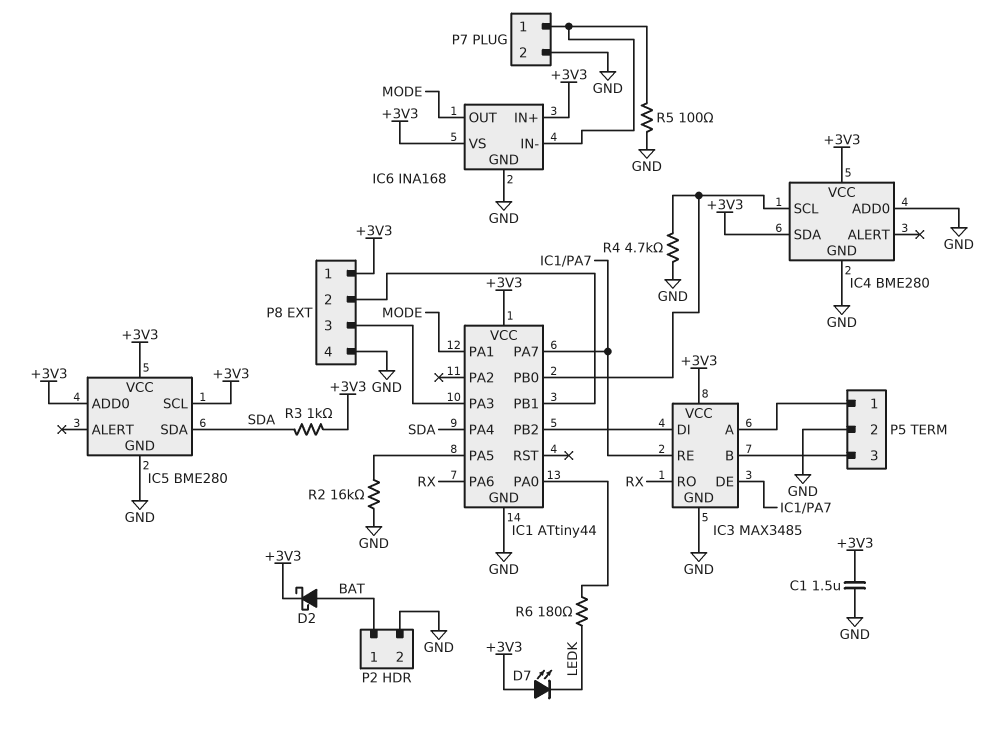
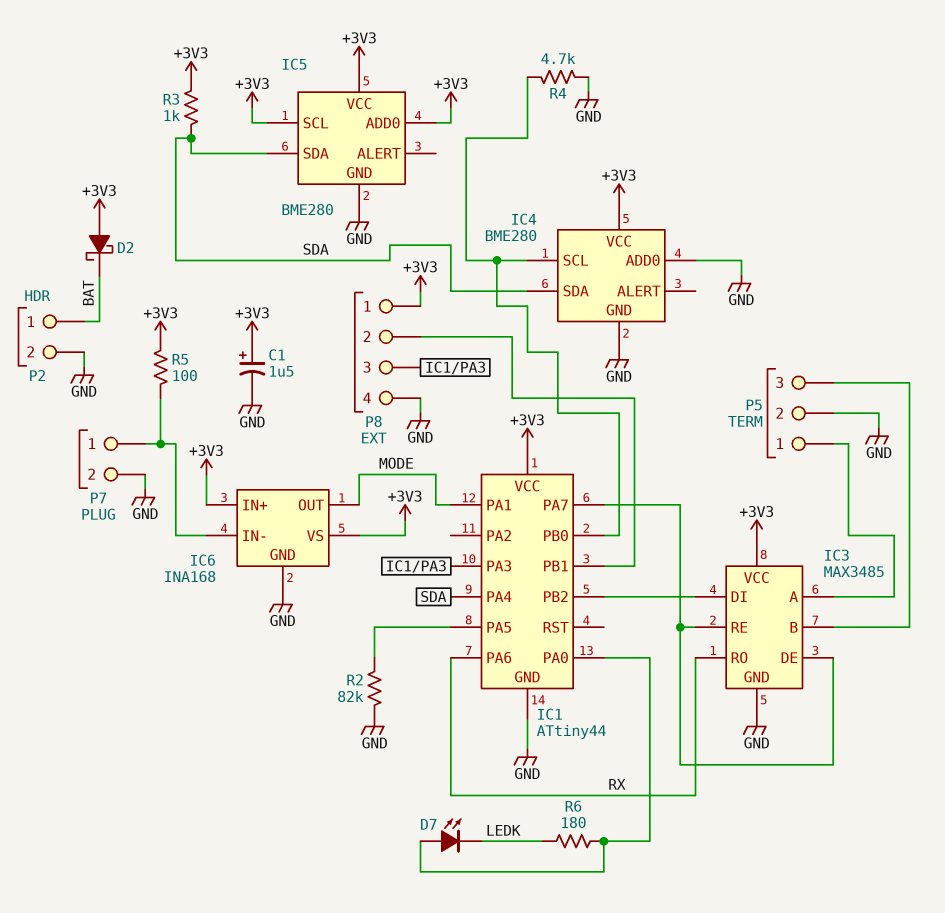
C1: 1.5uF (+3V3, GND) -> 1.5uF (plus +3V3, minus GND)
D2: schottky (A BAT, K +3V3) -> schottky (A +3V3, K BAT)
D7: LED (A +3V3, K LEDK) -> LED (A IC1/PA0, K LEDK)
IC4 pin SDA: +3V3 -> SDA
R2: 16k (GND, IC1/PA5) -> 82k (GND, IC1/PA5)
R5: 100 (GND, IC6/IN-) -> 100 (+3V3, IC6/IN-)

